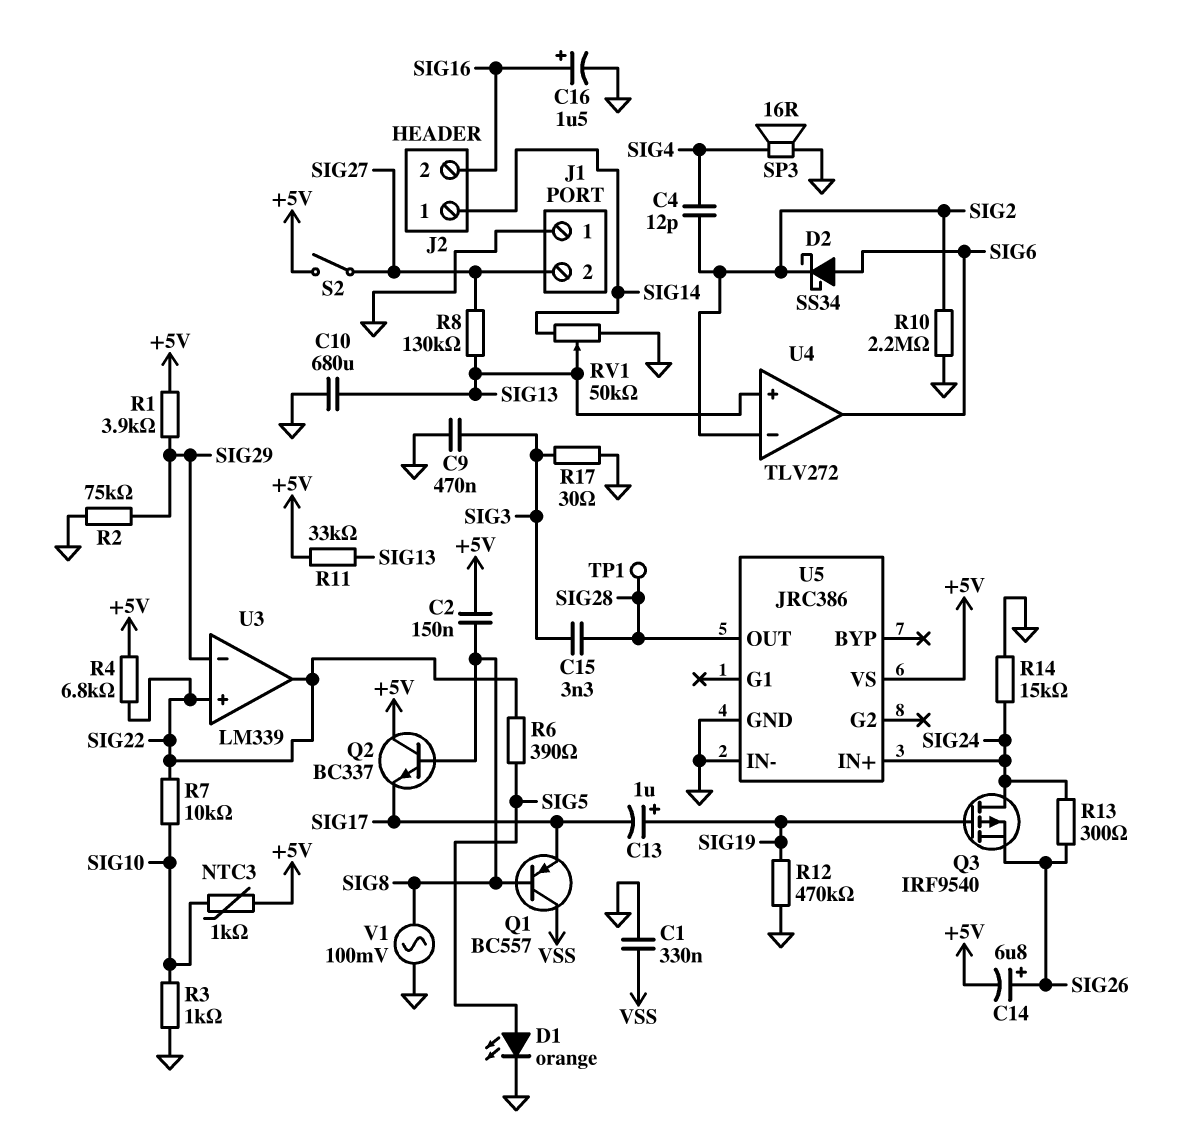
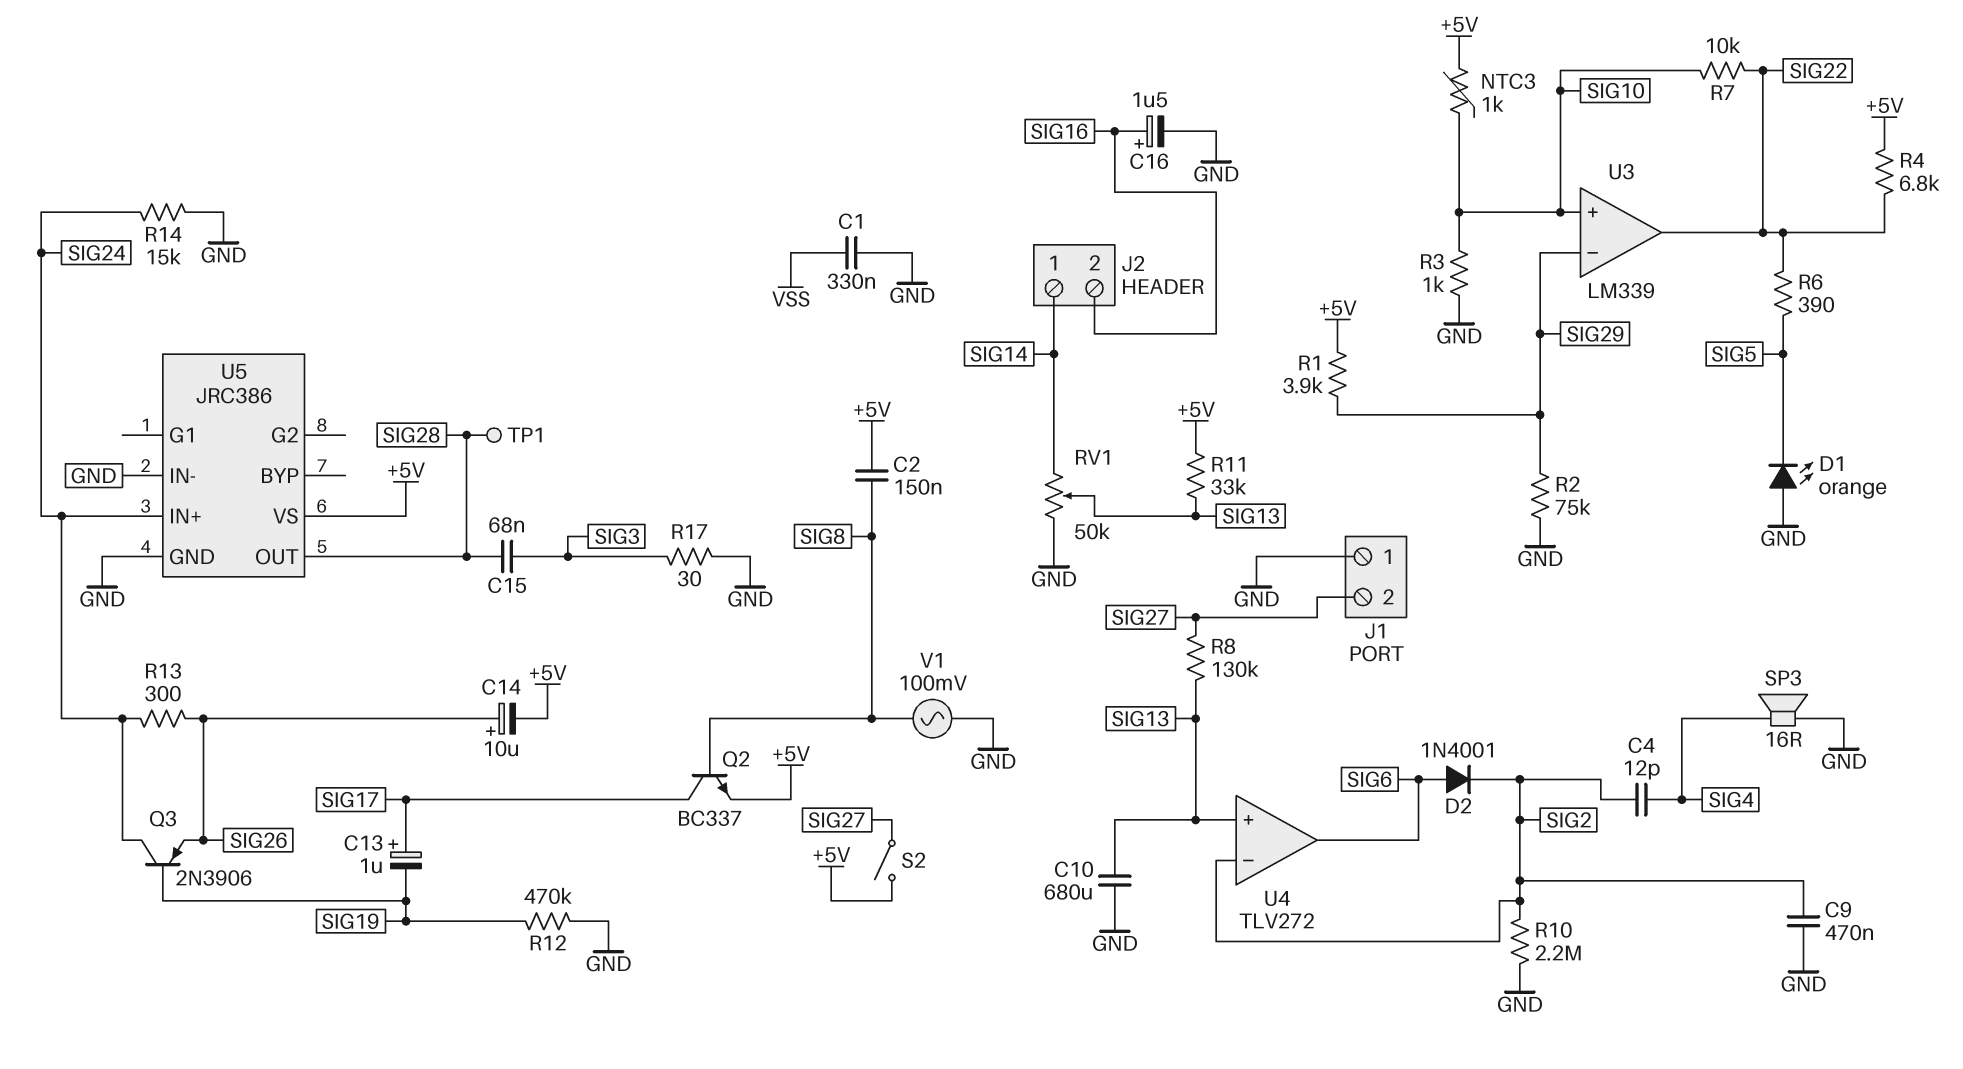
C9: 470nF (GND, SIG3) -> 470nF (GND, SIG2)
C13: 1uF (plus SIG19, minus SIG17) -> 1uF (plus SIG17, minus SIG19)
C14: 6.8uF (plus SIG26, minus +5V) -> 10uF (plus SIG26, minus +5V)
C15: 3.3nF (SIG3, SIG28) -> 68nF (SIG3, SIG28)
D1: LED orange (A SIG5, K GND) -> LED orange (A GND, K SIG5)
D2: schottky SS34 (A SIG6, K SIG2) -> diode 1N4001 (A SIG6, K SIG2)
Q1: PNP BC557 (B SIG8, C VSS, E SIG17) -> none
Q2: NPN BC337 (B SIG8, C +5V, E SIG17) -> NPN BC337 (B SIG8, C SIG17, E +5V)
Q3: PMOS IRF9540 (G SIG19, D SIG24, S SIG26) -> PNP 2N3906 (B SIG19, C SIG24, E SIG26)
U3 pin in+: SIG22 -> SIG10

